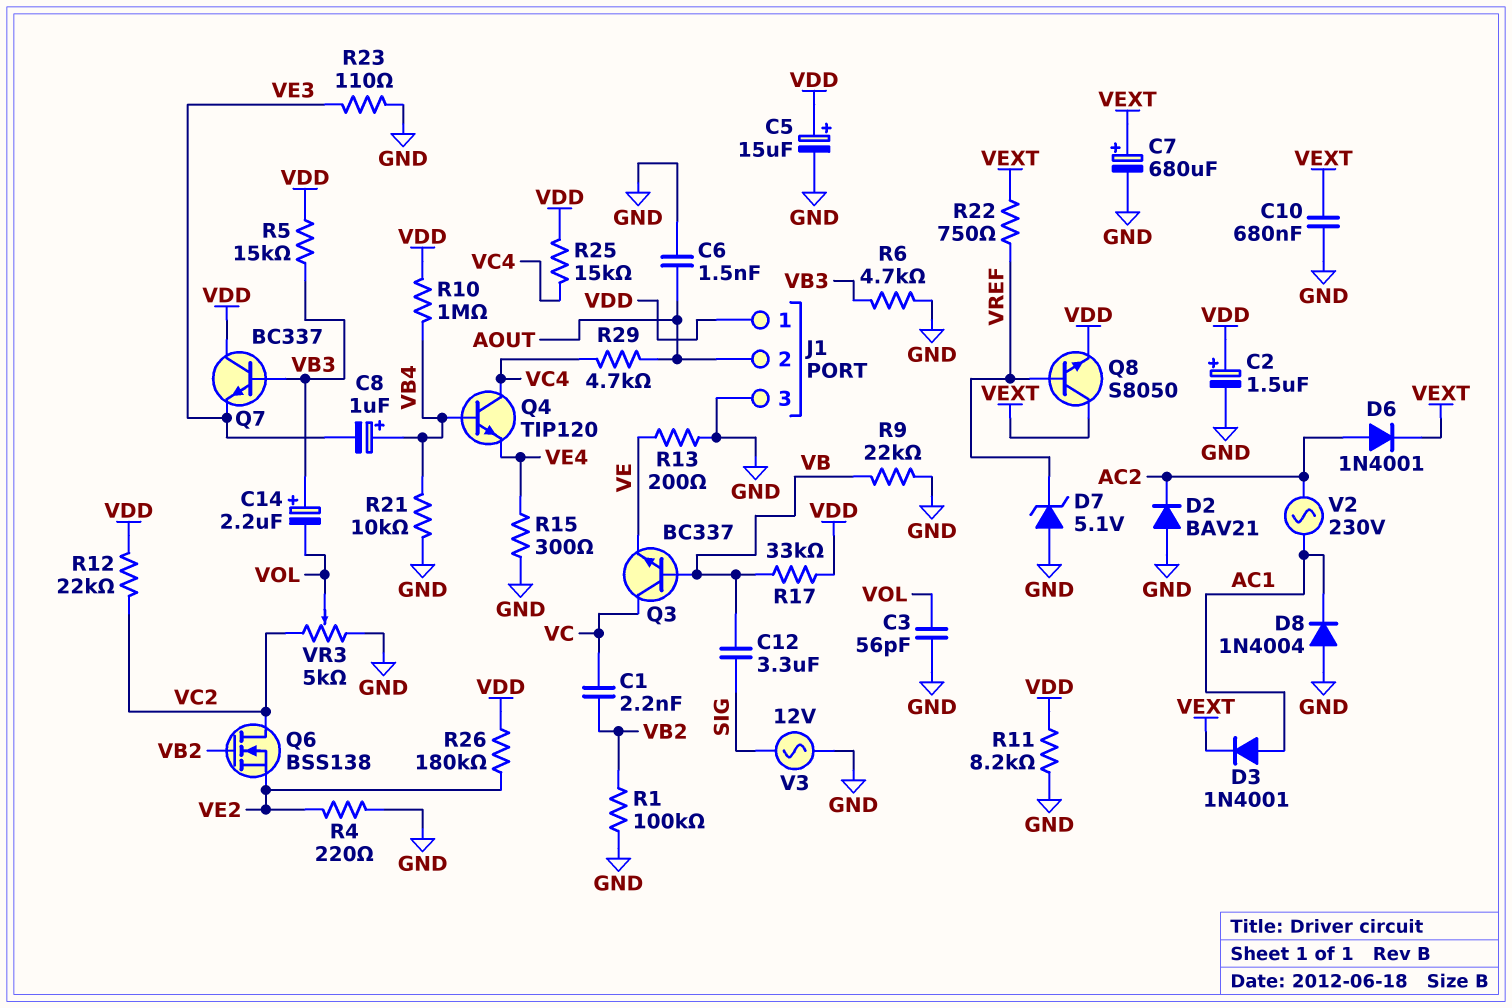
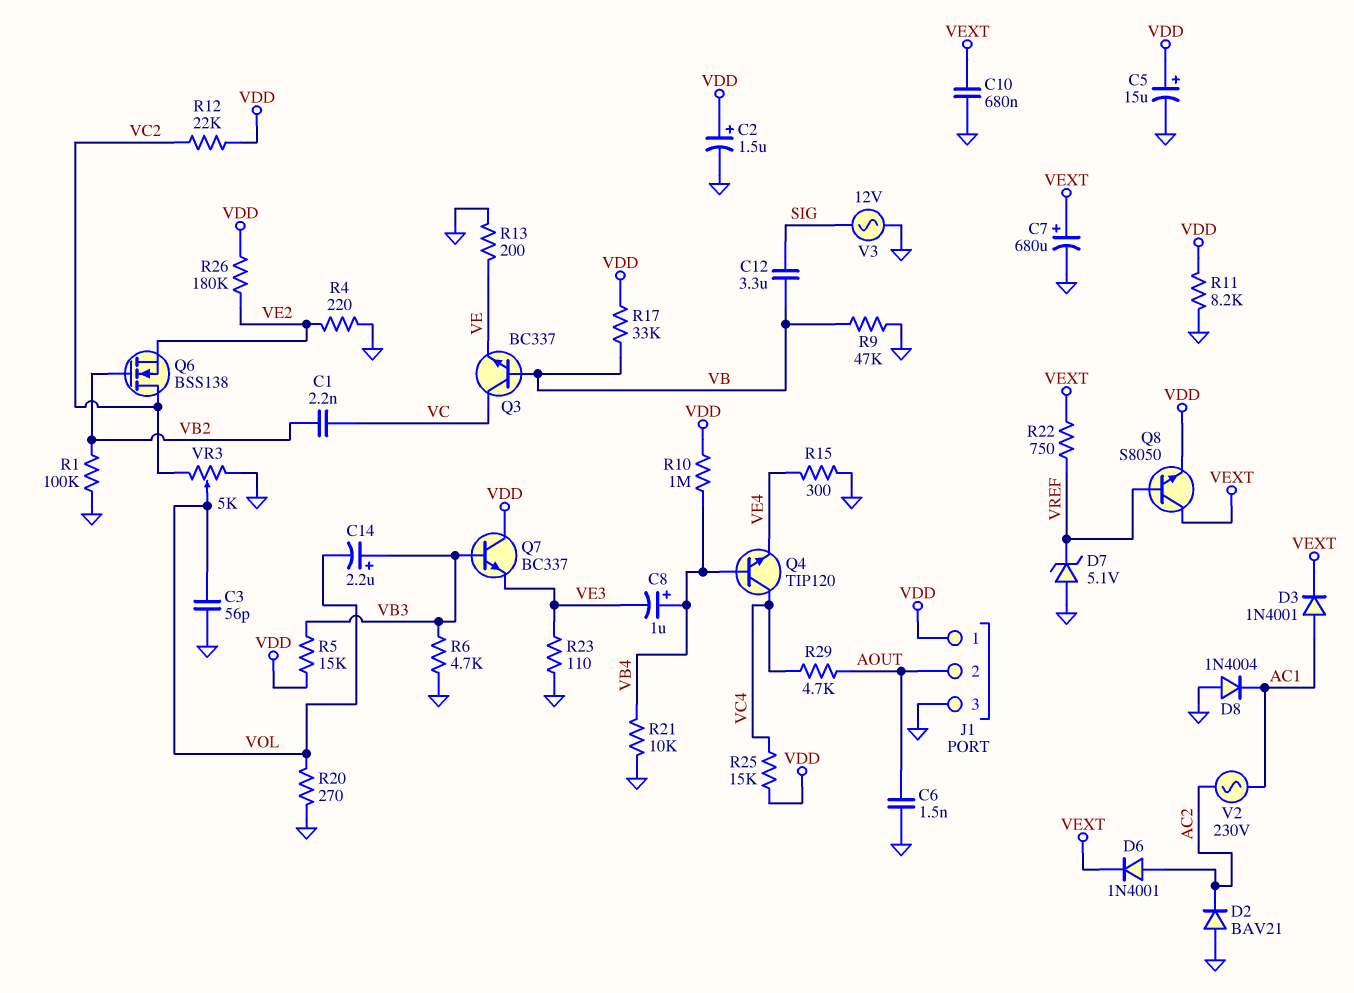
R9: 22k (GND, VB) -> 47k (GND, VB)
R20: none -> 270 (GND, VOL)

